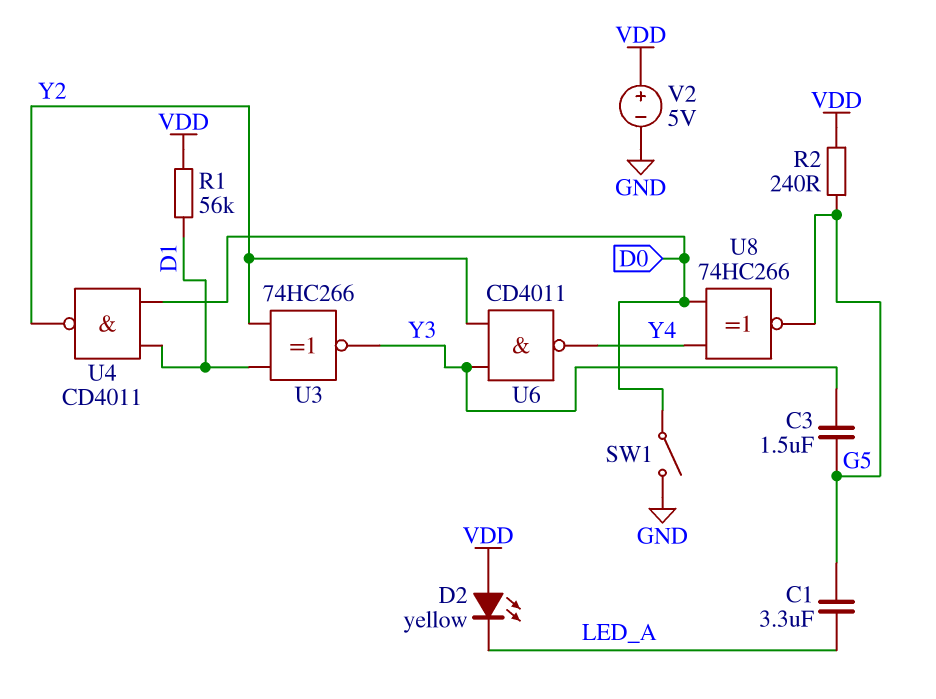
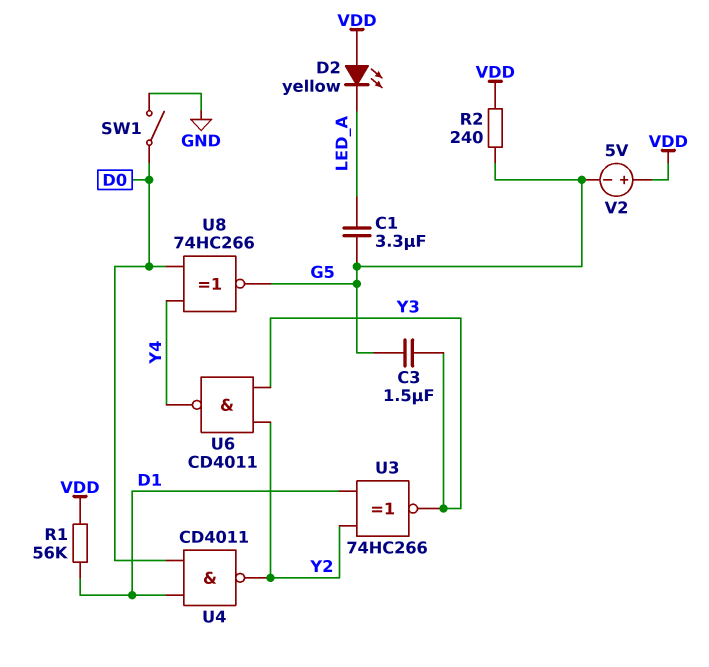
V2: 5V (plus VDD, minus GND) -> 5V (plus VDD, minus G5)

